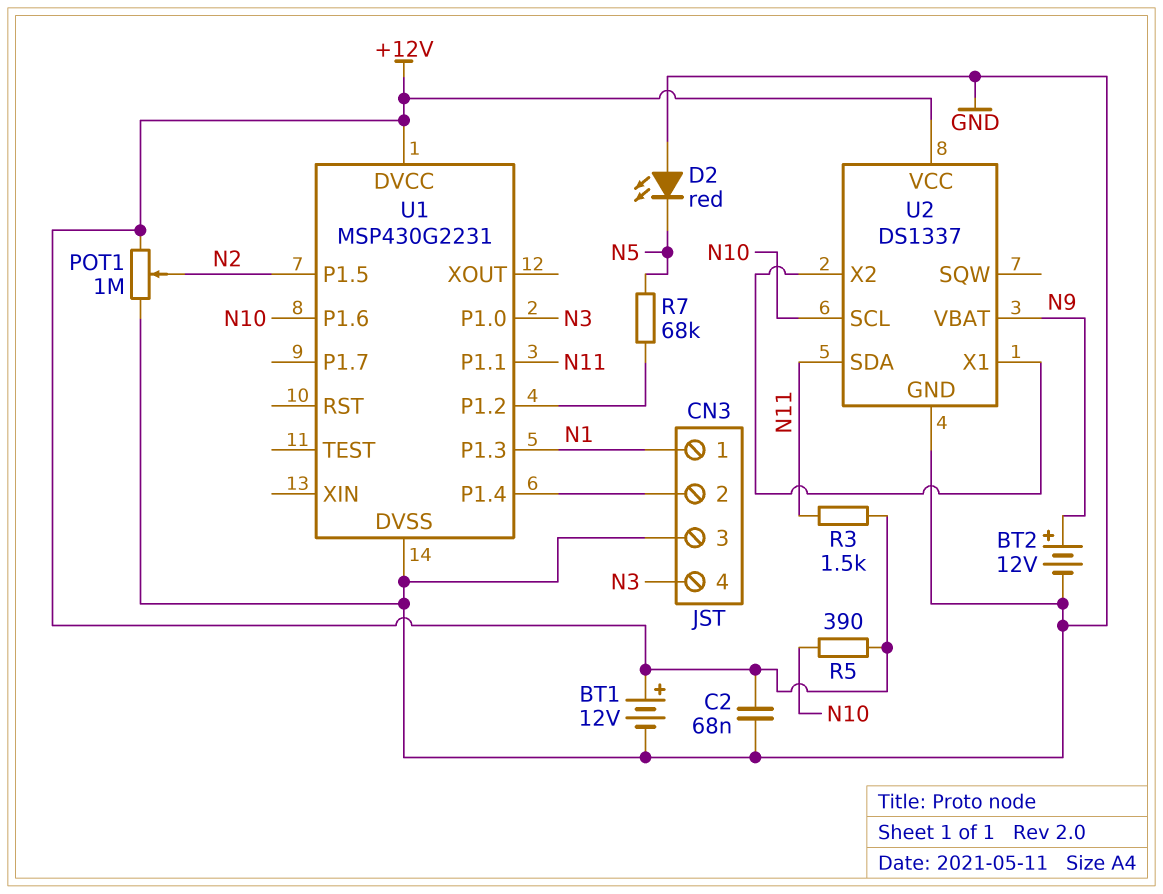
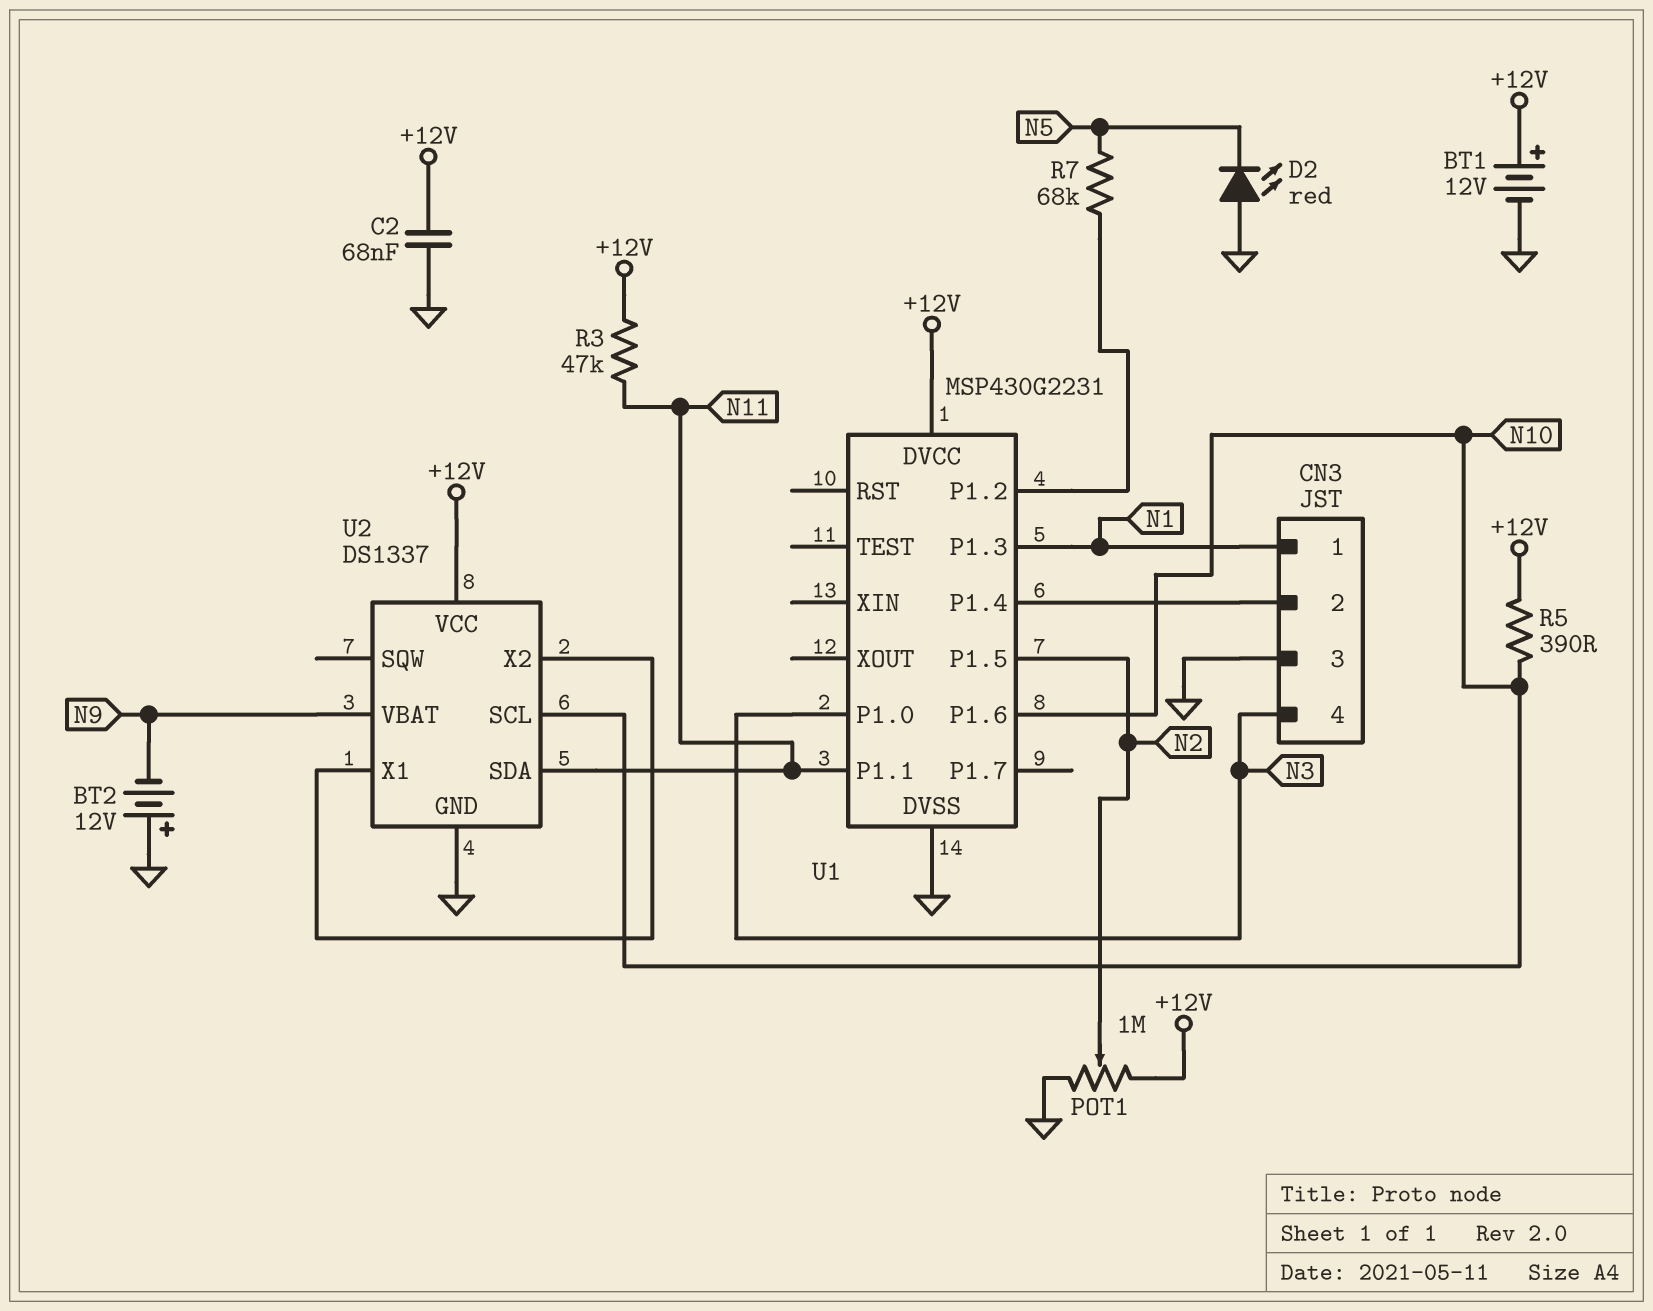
BT2: 12V (plus N9, minus GND) -> 12V (plus GND, minus N9)
R3: 1.5k (+12V, N11) -> 47k (+12V, N11)

